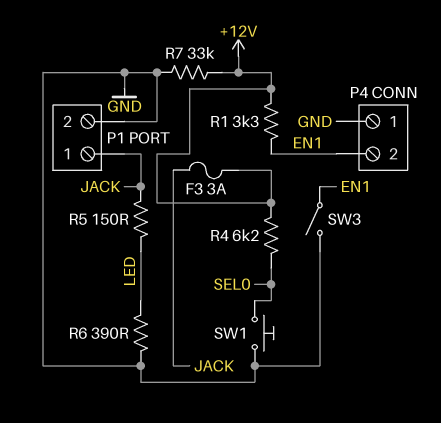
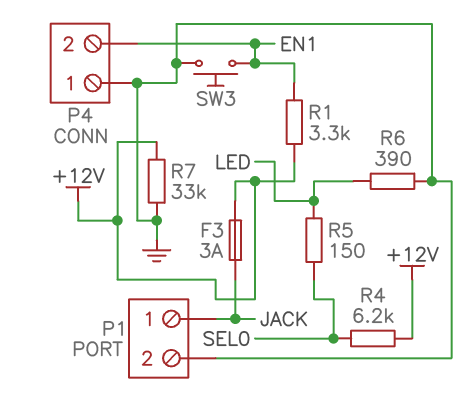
R5: 150 (JACK, LED) -> 150 (LED, SEL0)
SW1: button (GND, SEL0) -> none
SW3: switch (EN1, GND) -> button (EN1, GND)

